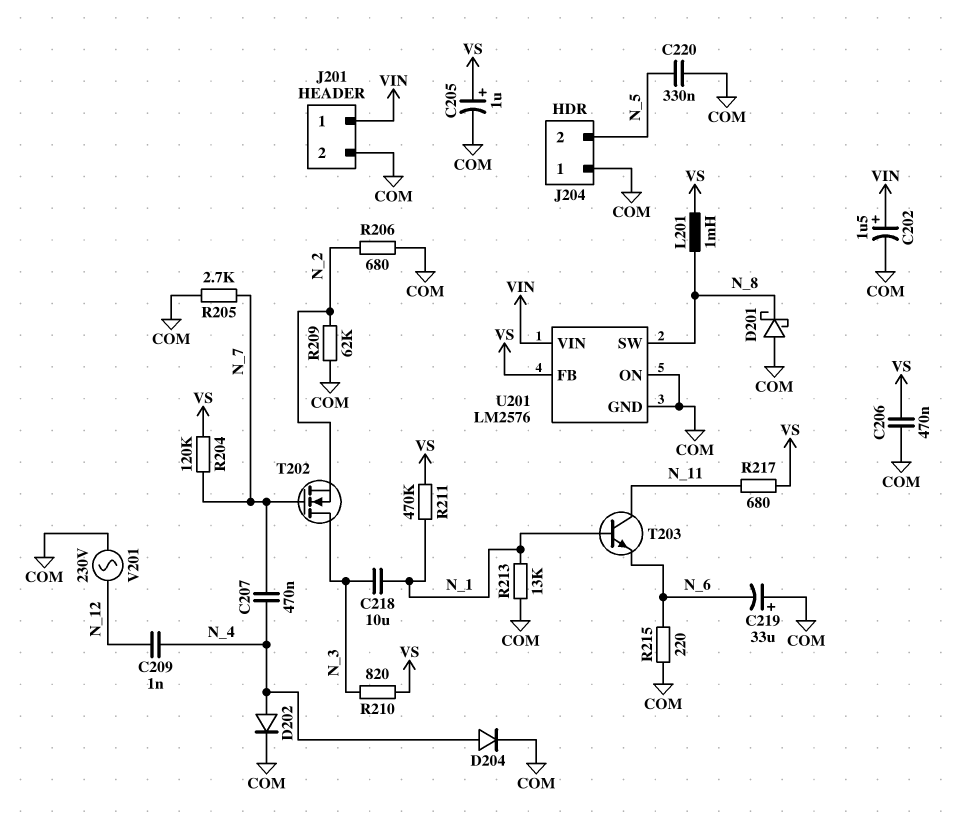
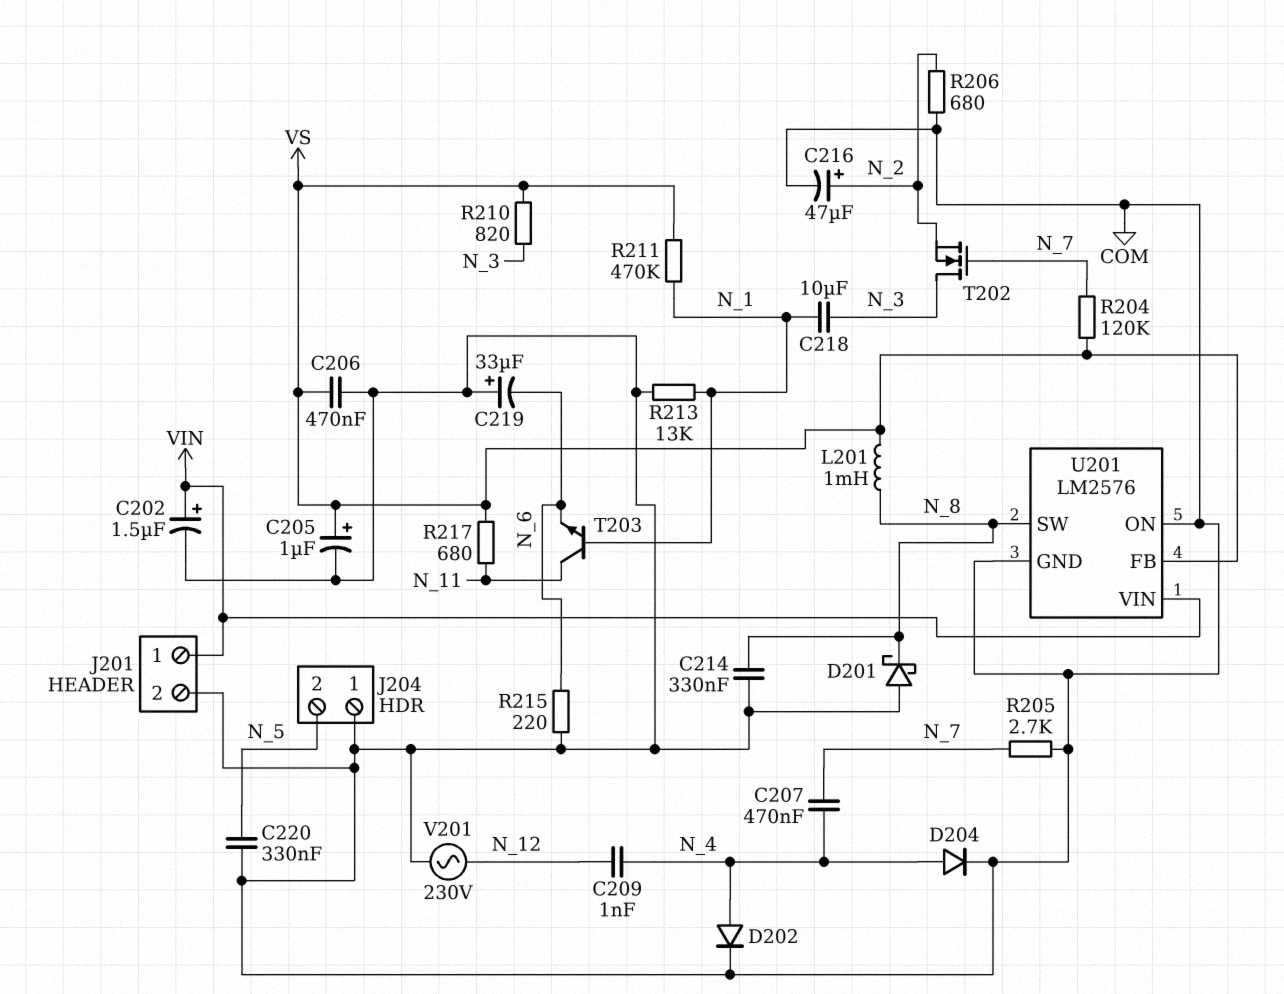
C214: none -> 330nF (COM, N_8)
C216: none -> 47uF (plus N_2, minus COM)
R209: 62k (COM, N_2) -> none

